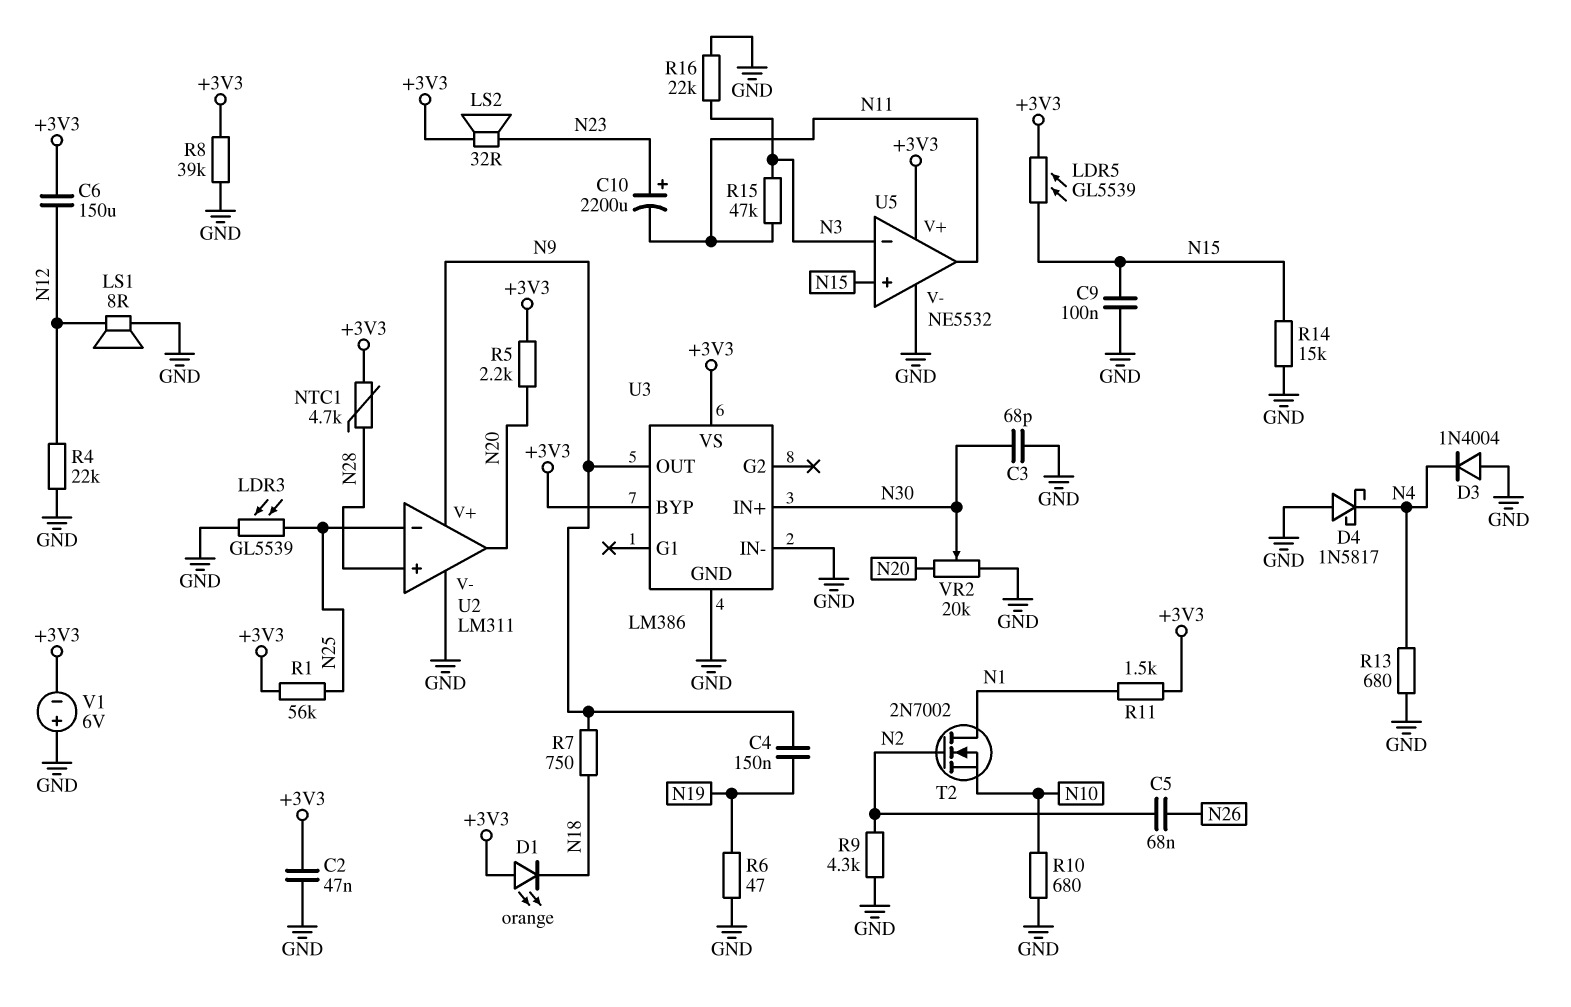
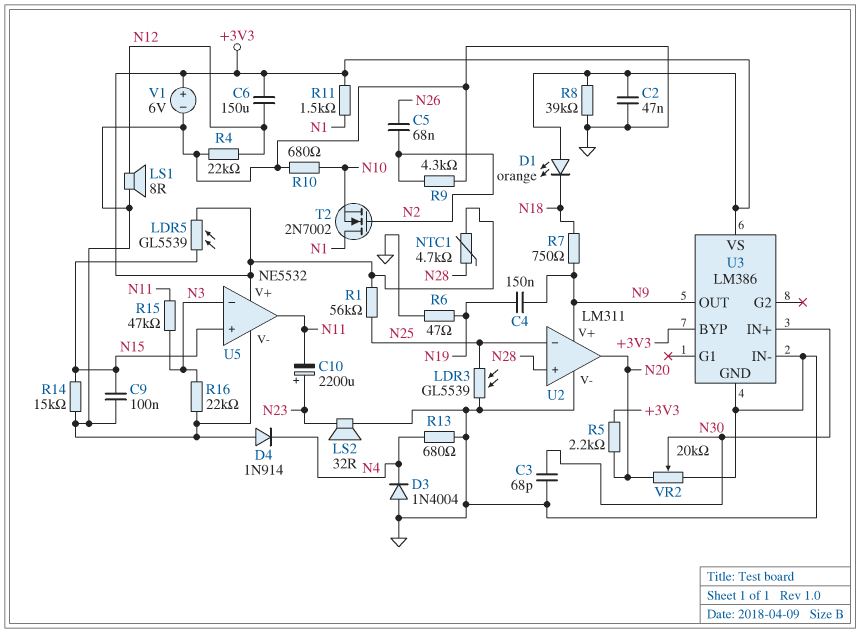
D4: schottky 1N5817 (A GND, K N4) -> diode 1N914 (A GND, K N4)
LS2: speaker 32R (+3V3, N23) -> speaker 32R (GND, N23)
V1: 6V (plus GND, minus +3V3) -> 6V (plus +3V3, minus GND)

